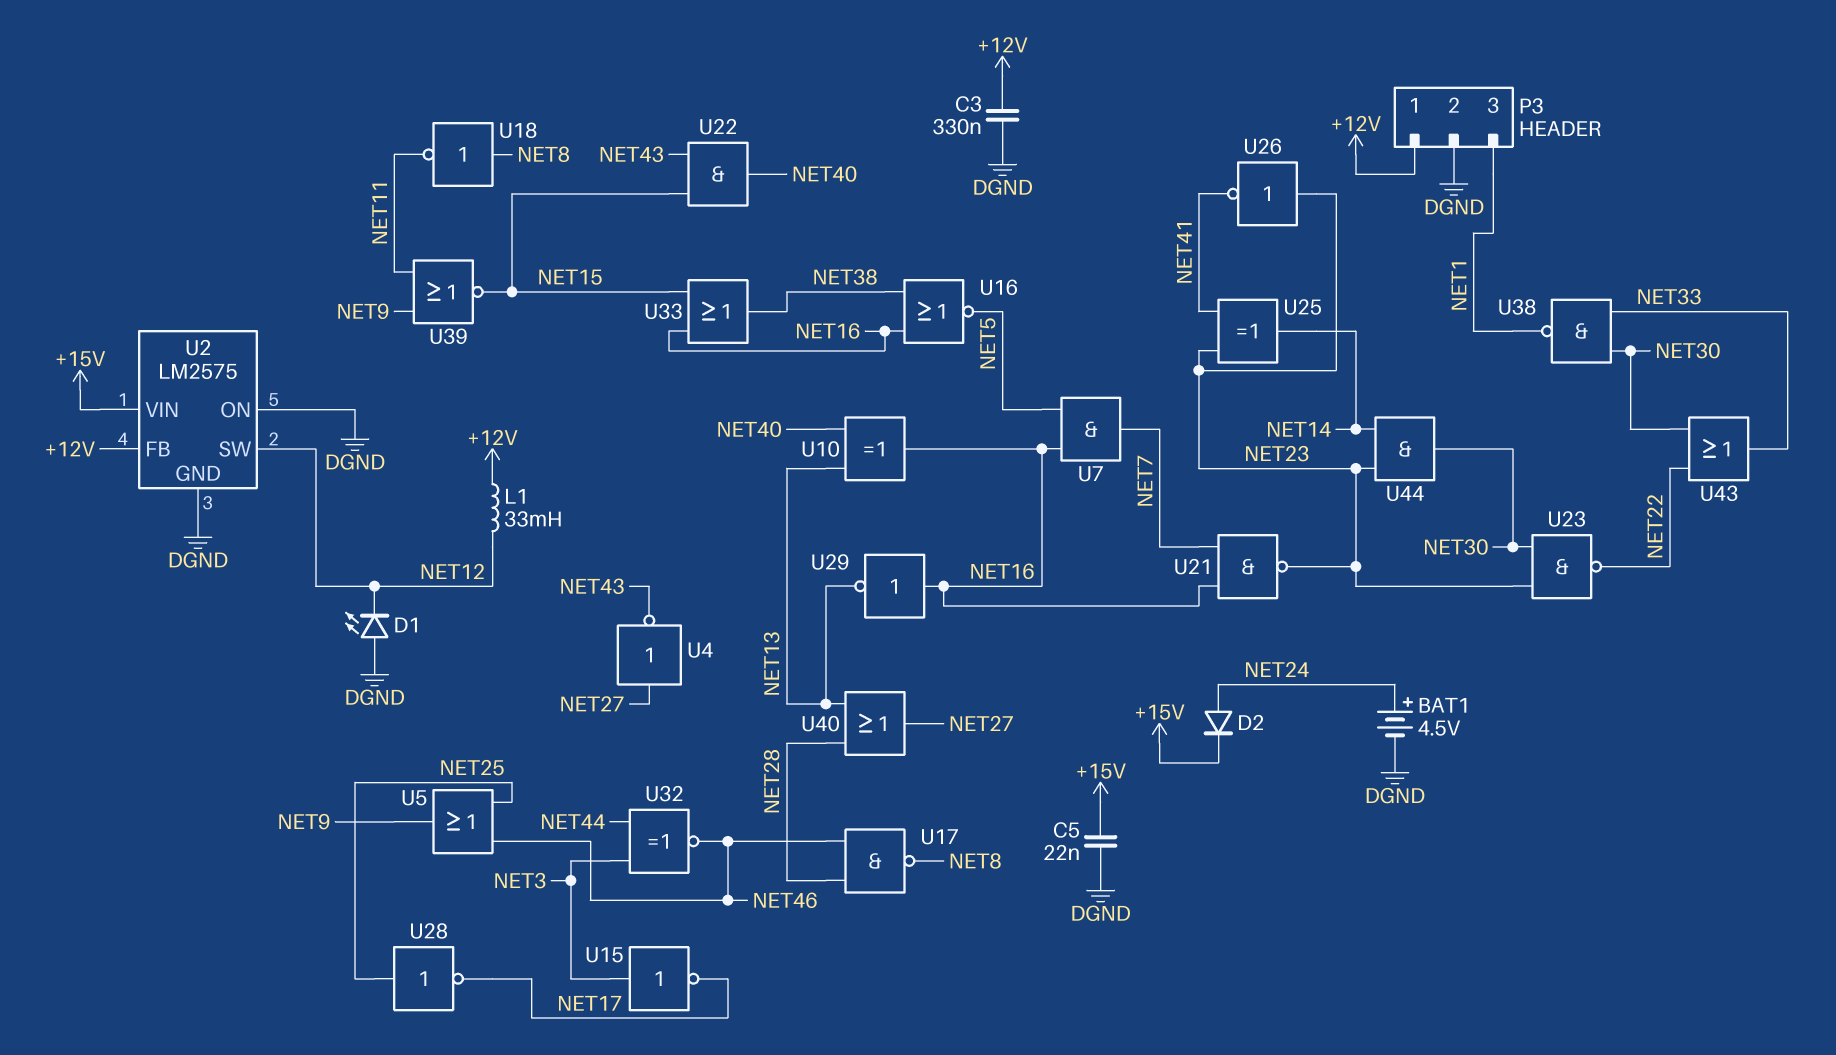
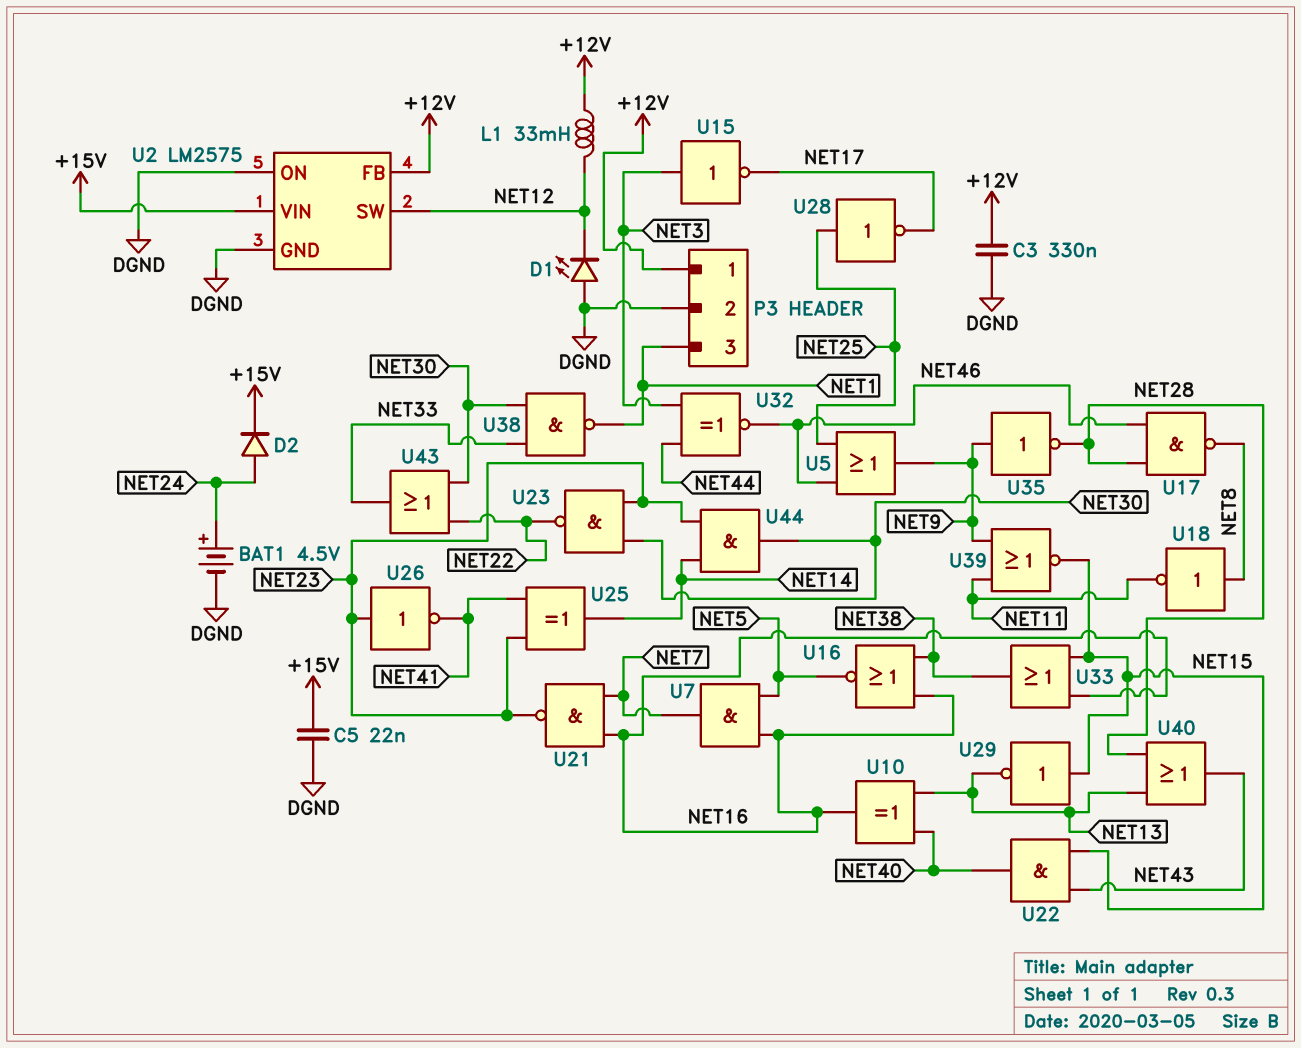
U4: NOT (in NET27, out NET43) -> none
U29: NOT (in NET16, out NET13) -> NOT (in NET15, out NET13)
U35: none -> NOT (in NET9, out NET28)
U40: OR (in NET13, in NET28, out NET27) -> OR (in NET13, in NET28, out NET43)

